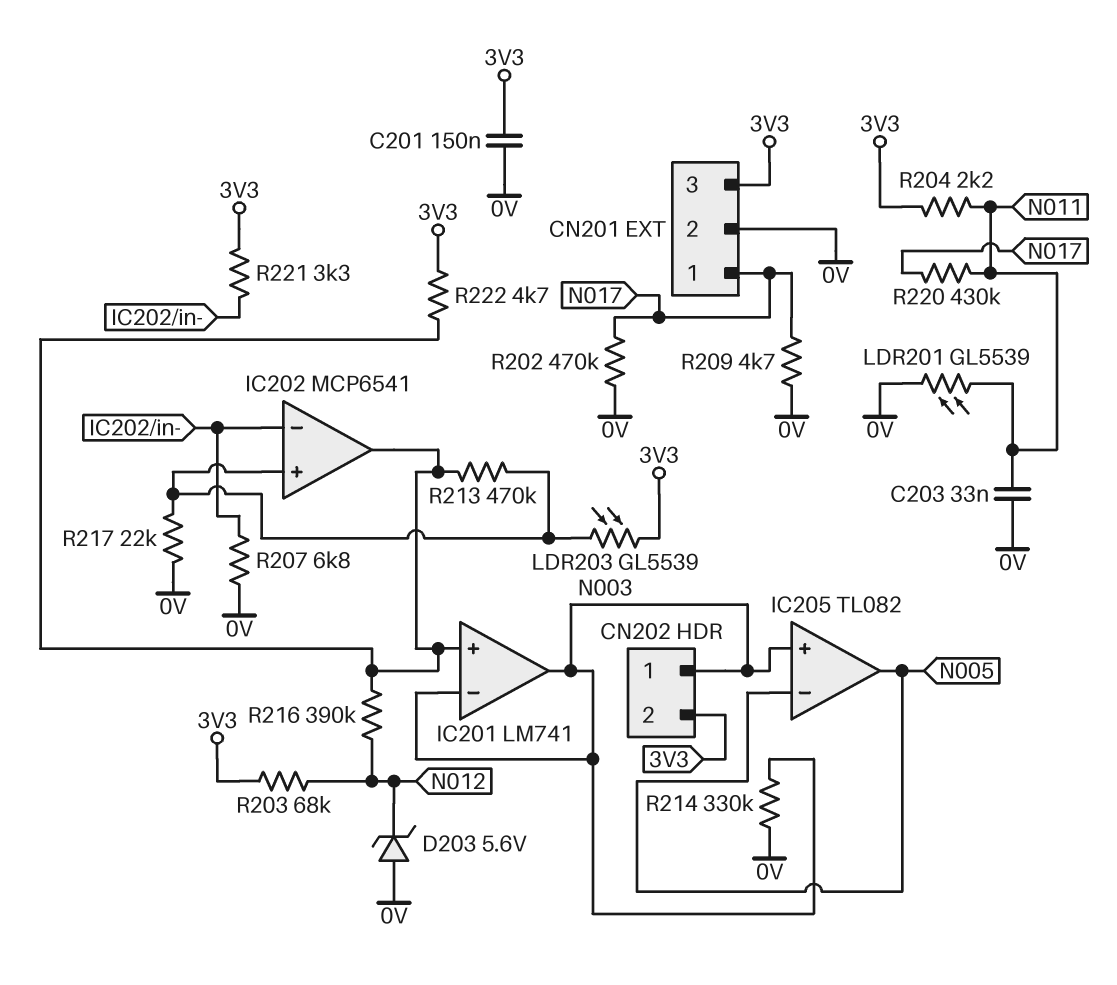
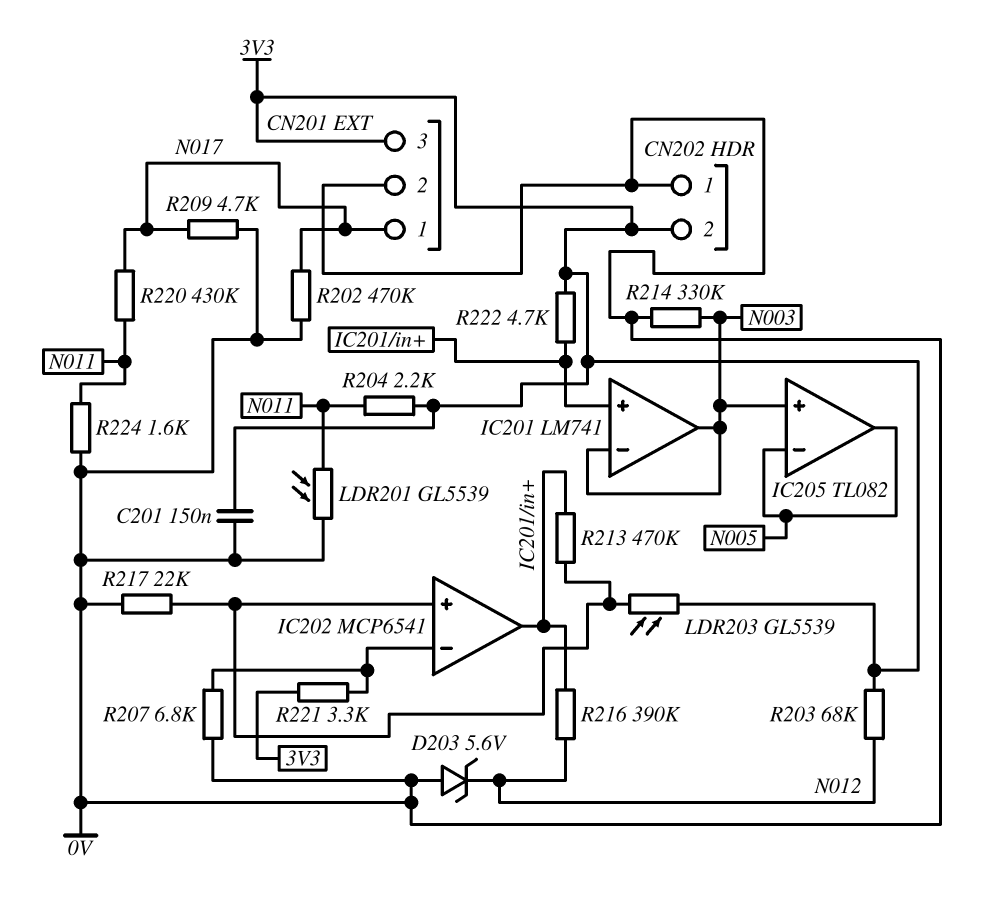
C203: 33nF (0V, N011) -> none
CN202 pin 1: N003 -> 0V
R224: none -> 1.6k (0V, N011)

